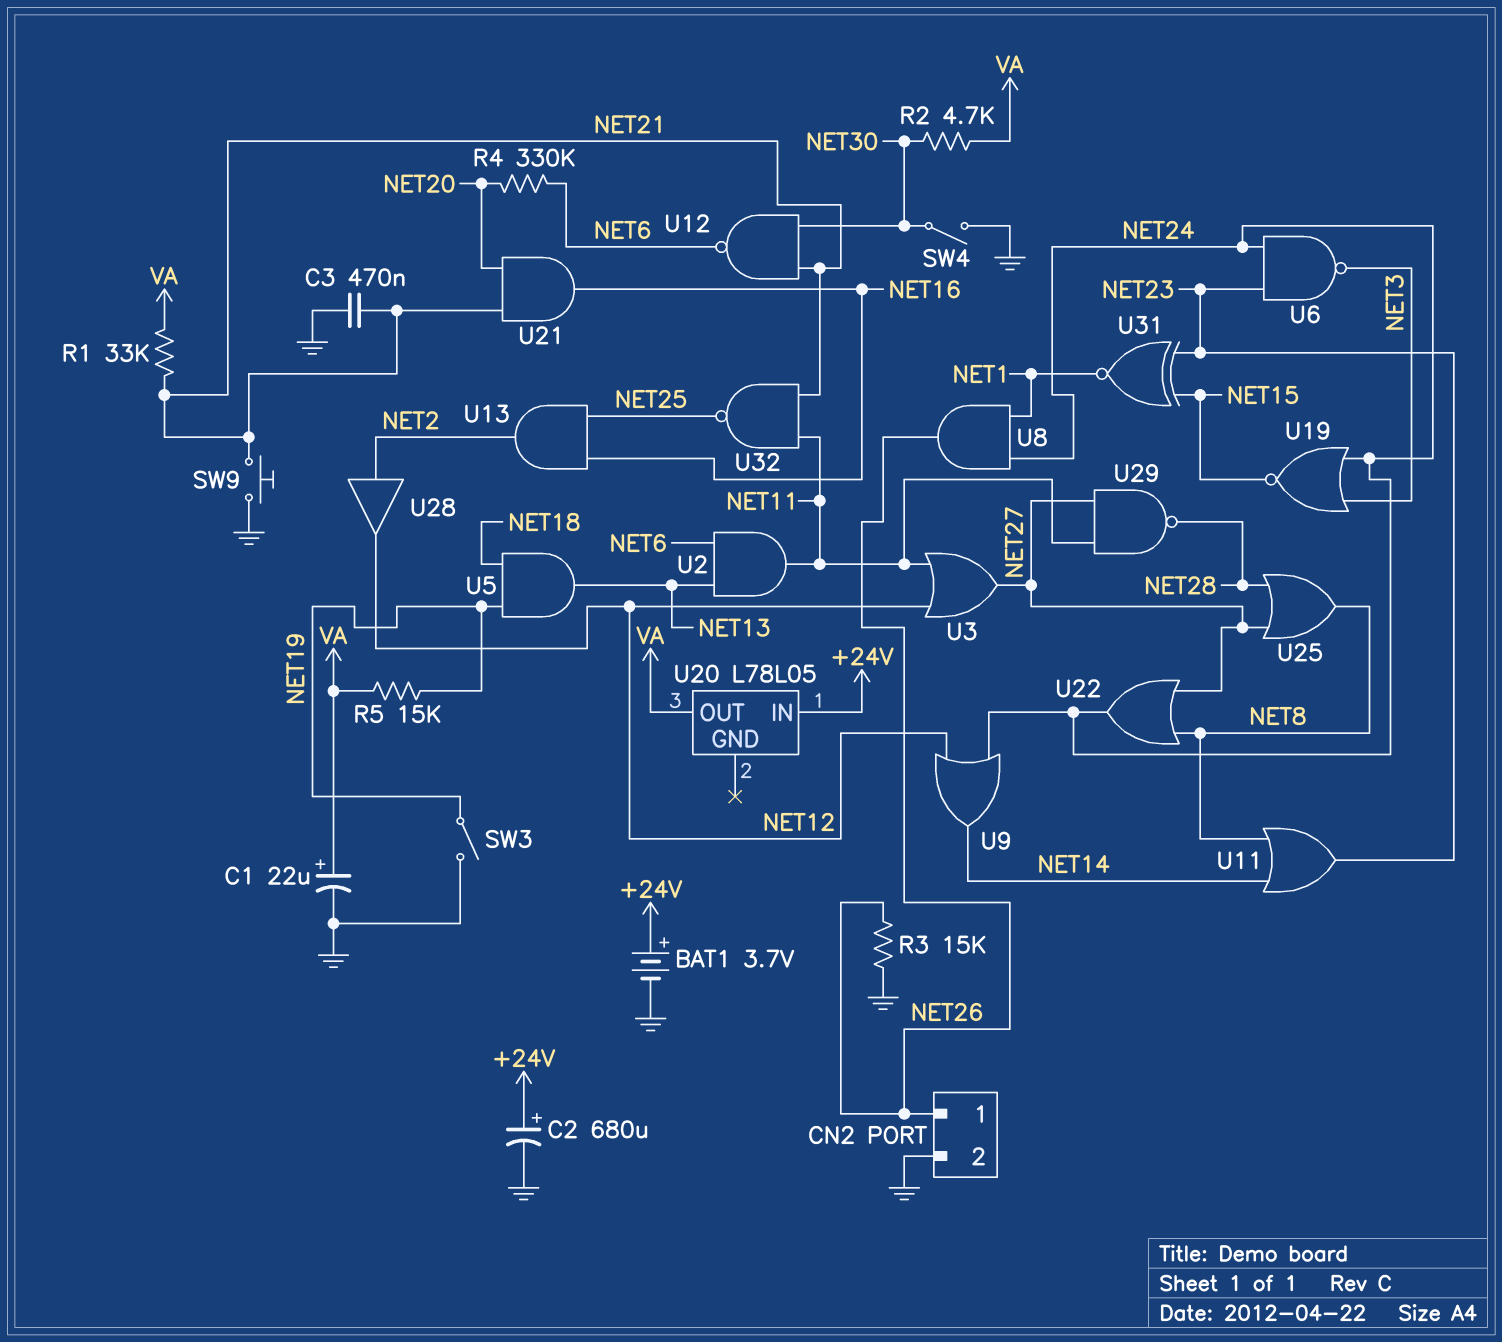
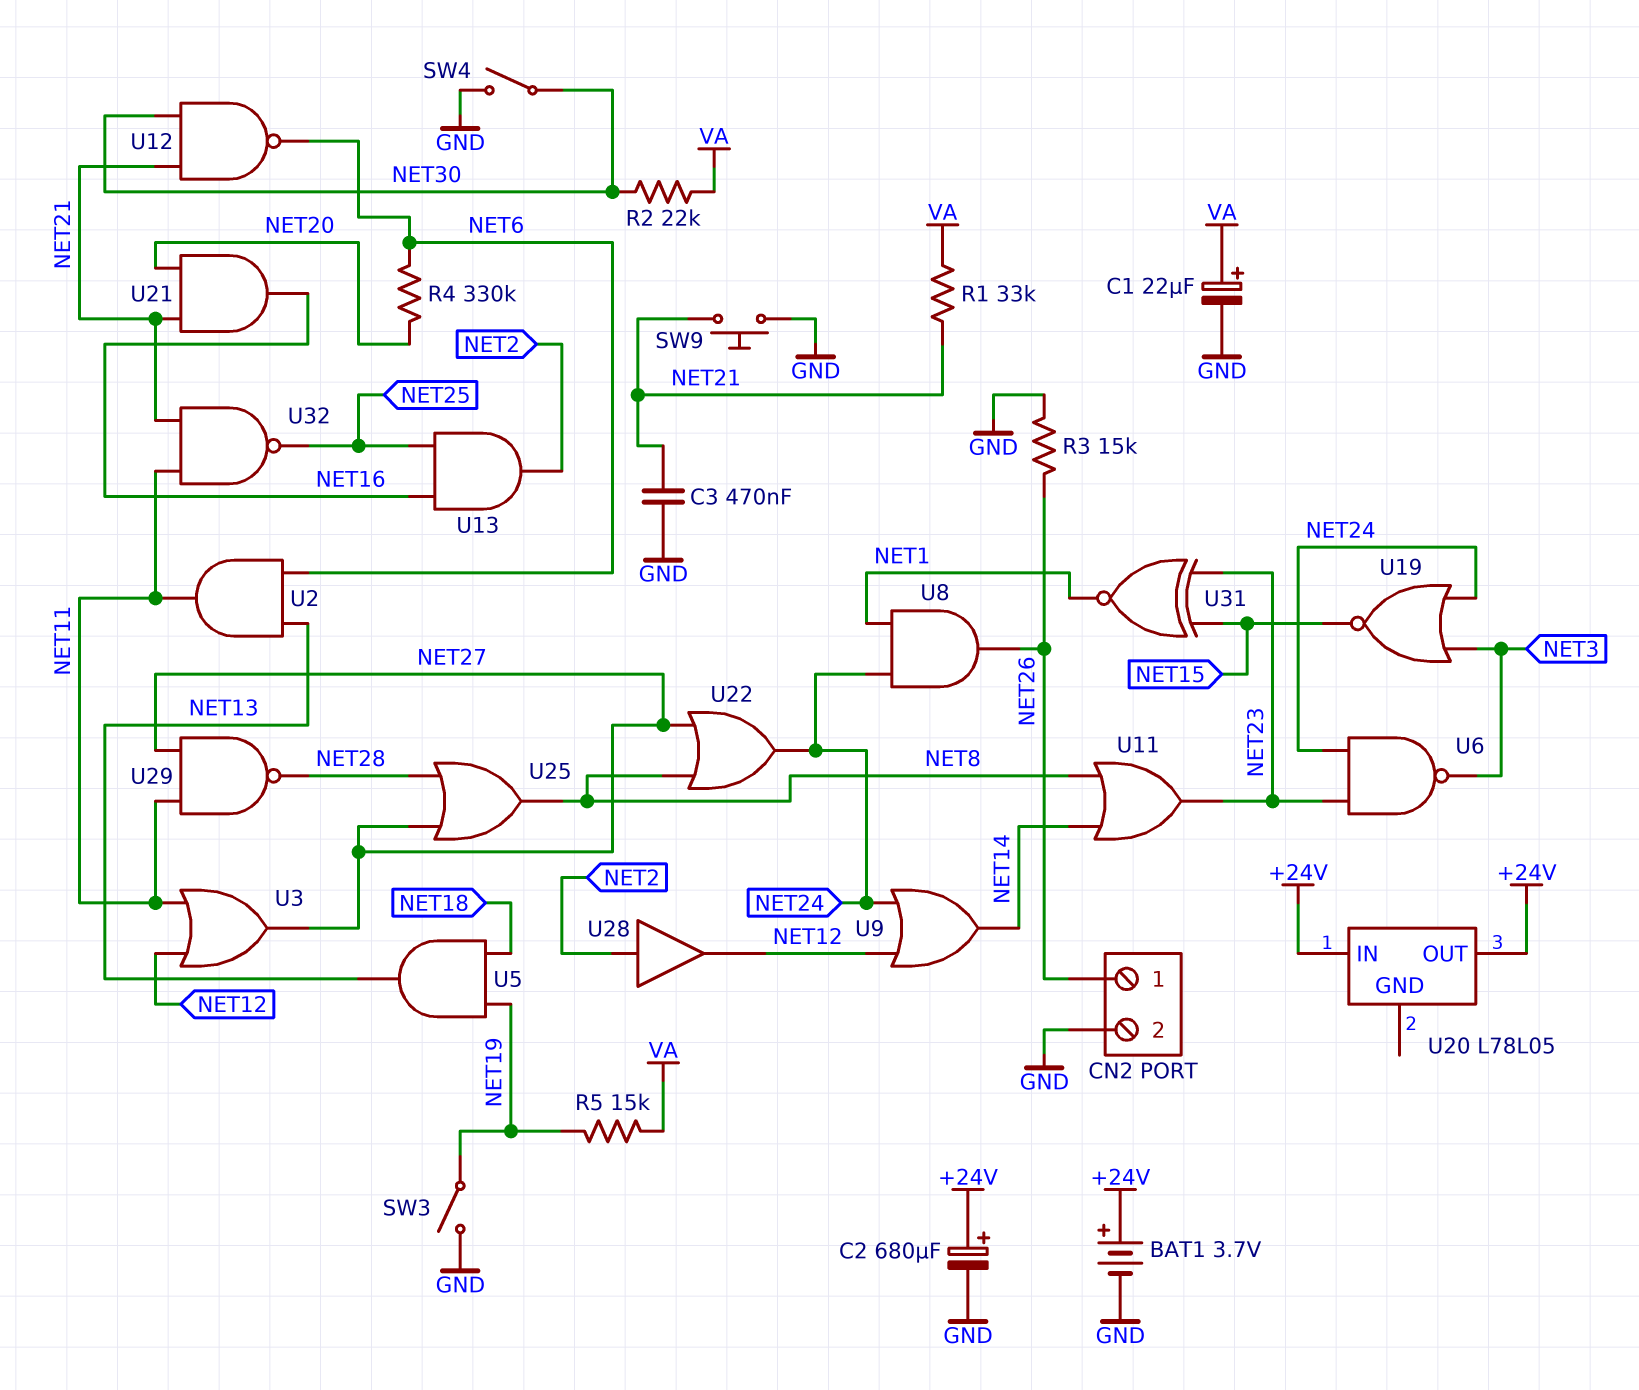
R2: 4.7k (NET30, VA) -> 22k (NET30, VA)
U20 pin OUT: VA -> +24V

